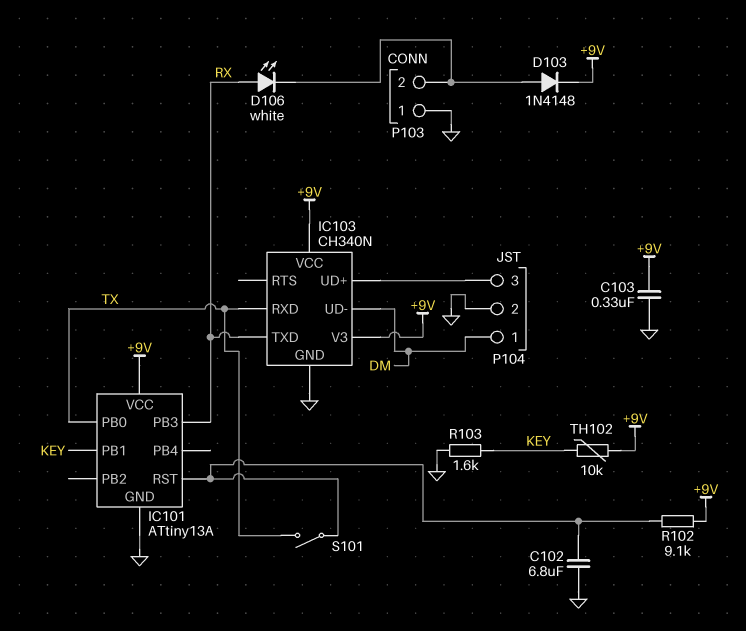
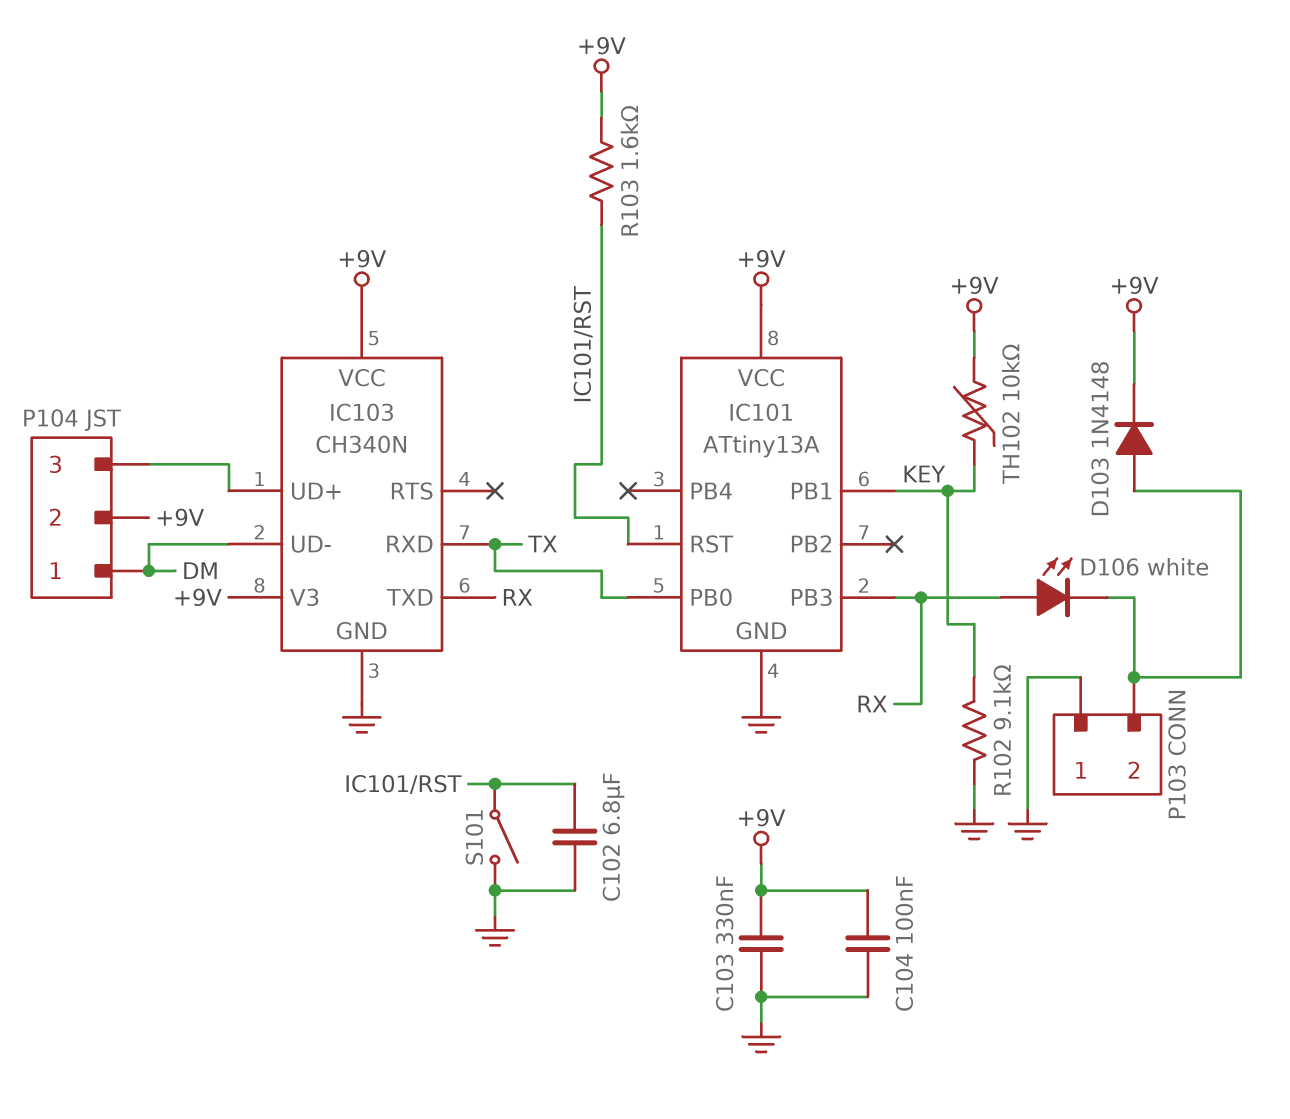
C104: none -> 100nF (+9V, GND)
P104 pin 2: GND -> +9V
R102: 9.1k (+9V, IC101/RST) -> 9.1k (GND, KEY)
R103: 1.6k (GND, KEY) -> 1.6k (+9V, IC101/RST)
S101: switch (IC101/RST, TX) -> switch (GND, IC101/RST)

